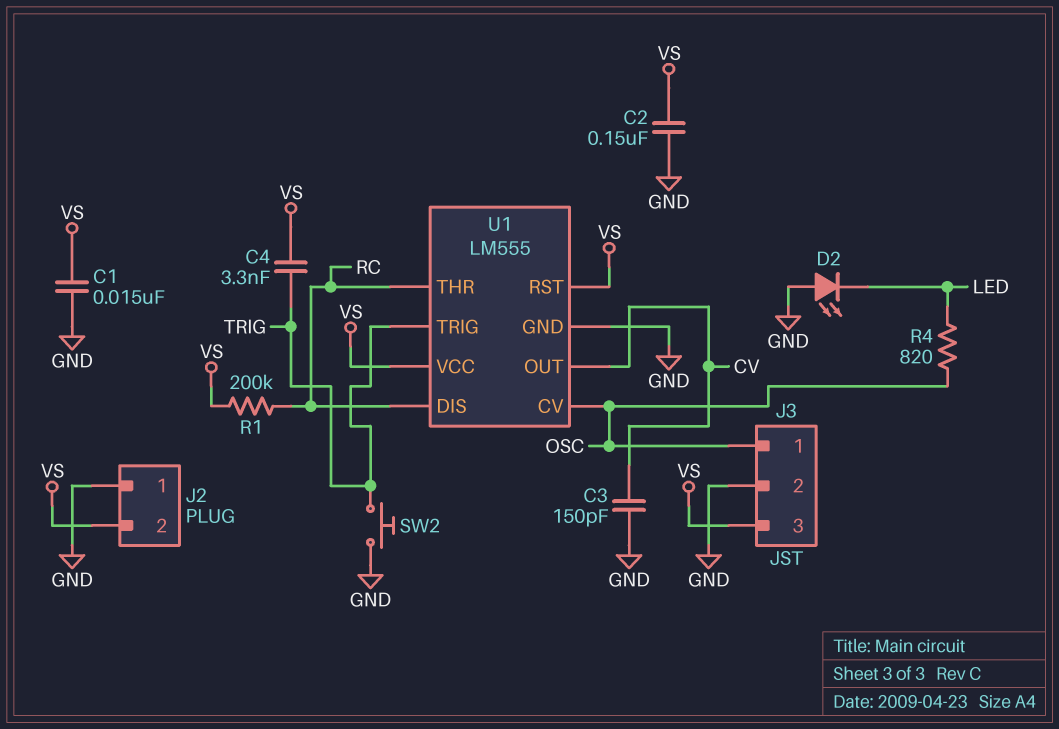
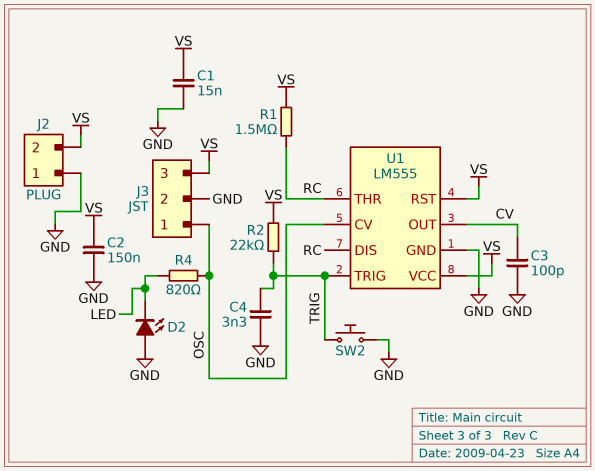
C3: 150pF (CV, GND) -> 100pF (CV, GND)
C4: 3.3nF (TRIG, VS) -> 3.3nF (GND, TRIG)
R1: 200k (RC, VS) -> 1.5M (RC, VS)
R2: none -> 22k (TRIG, VS)

